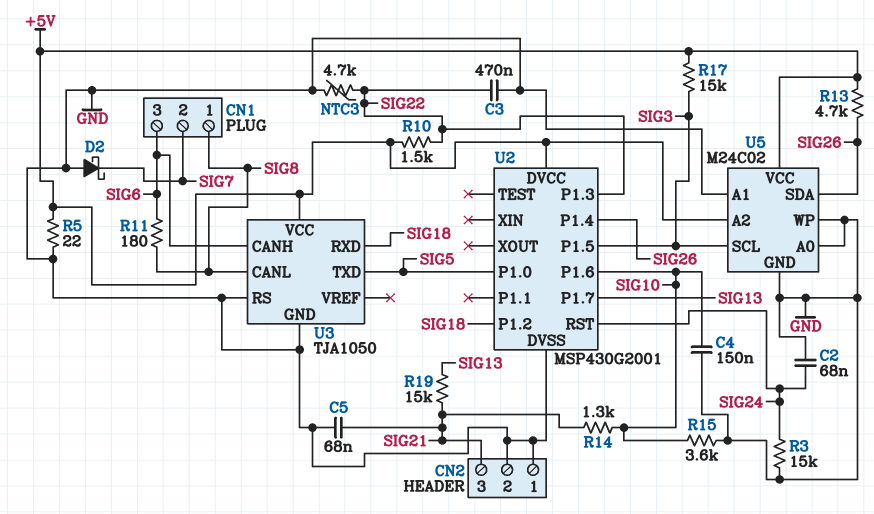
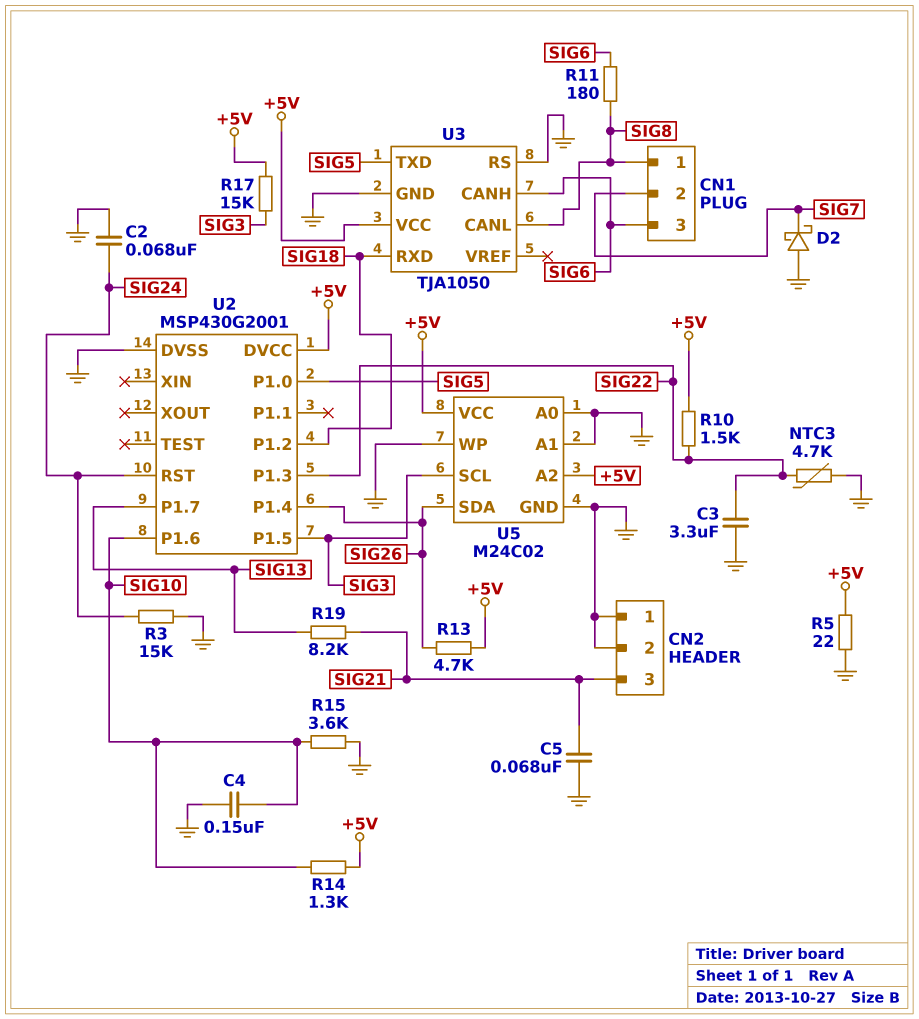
C3: 470nF (GND, SIG22) -> 3.3uF (GND, SIG22)
R14: 1.3k (SIG10, SIG21) -> 1.3k (+5V, SIG10)
R19: 15k (SIG13, SIG21) -> 8.2k (SIG13, SIG21)

